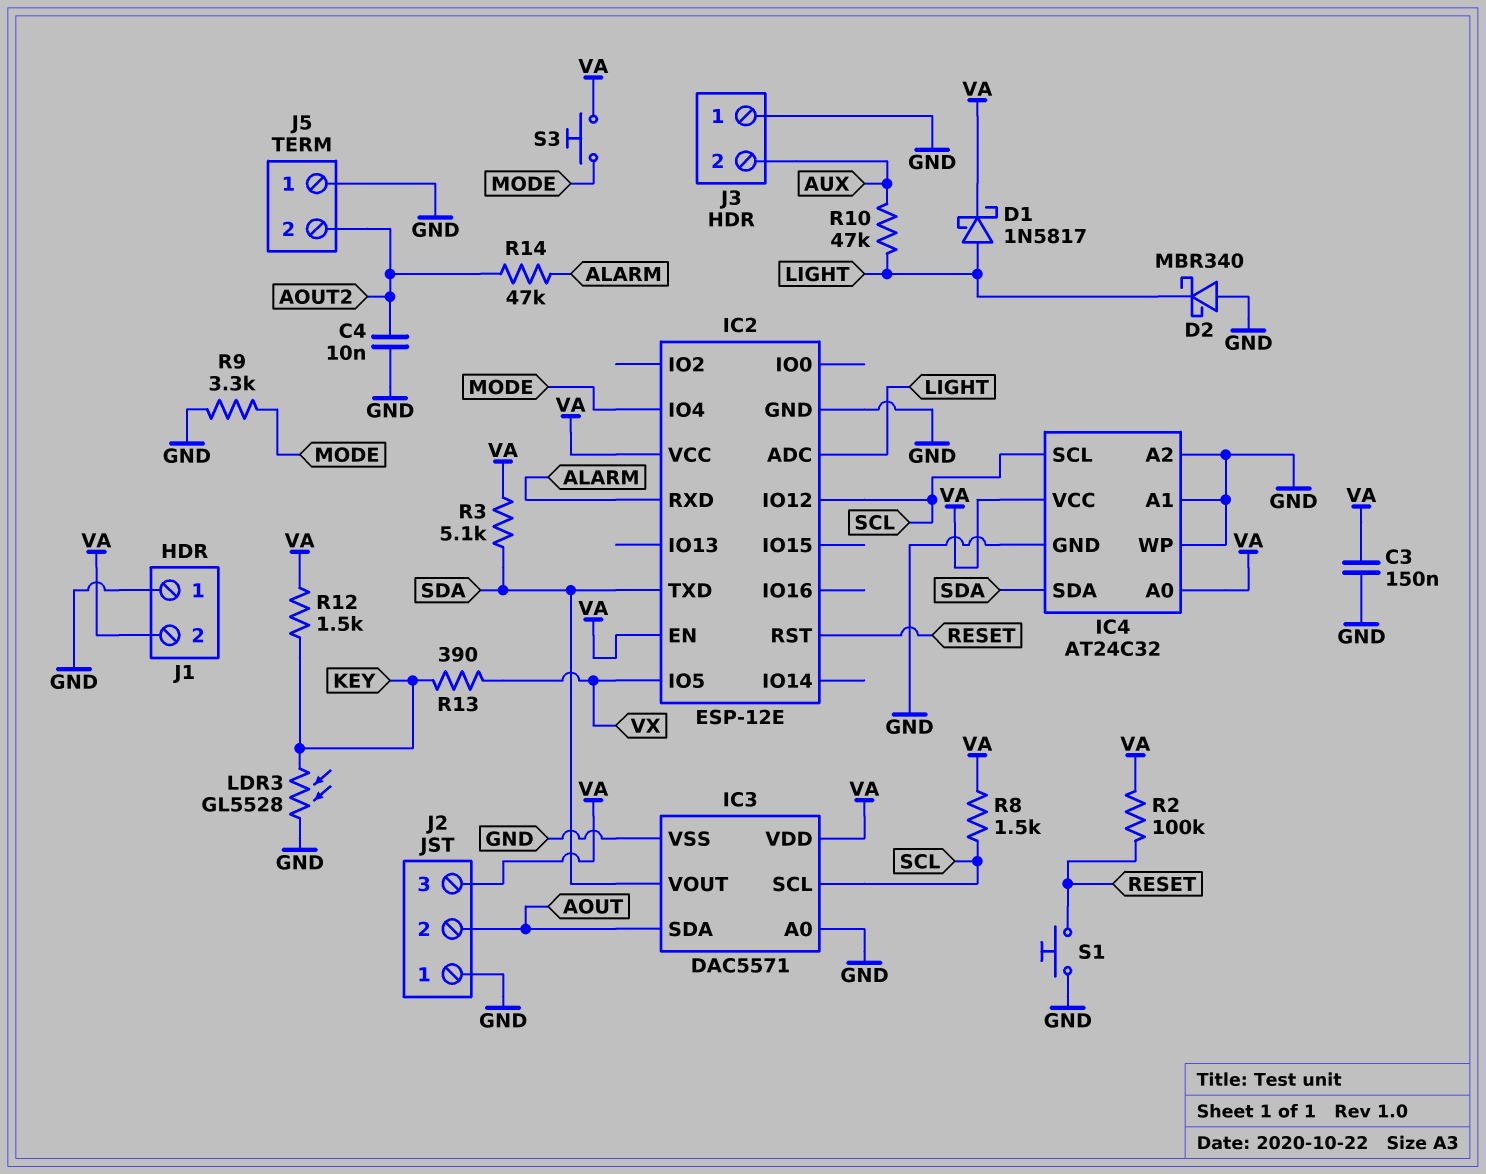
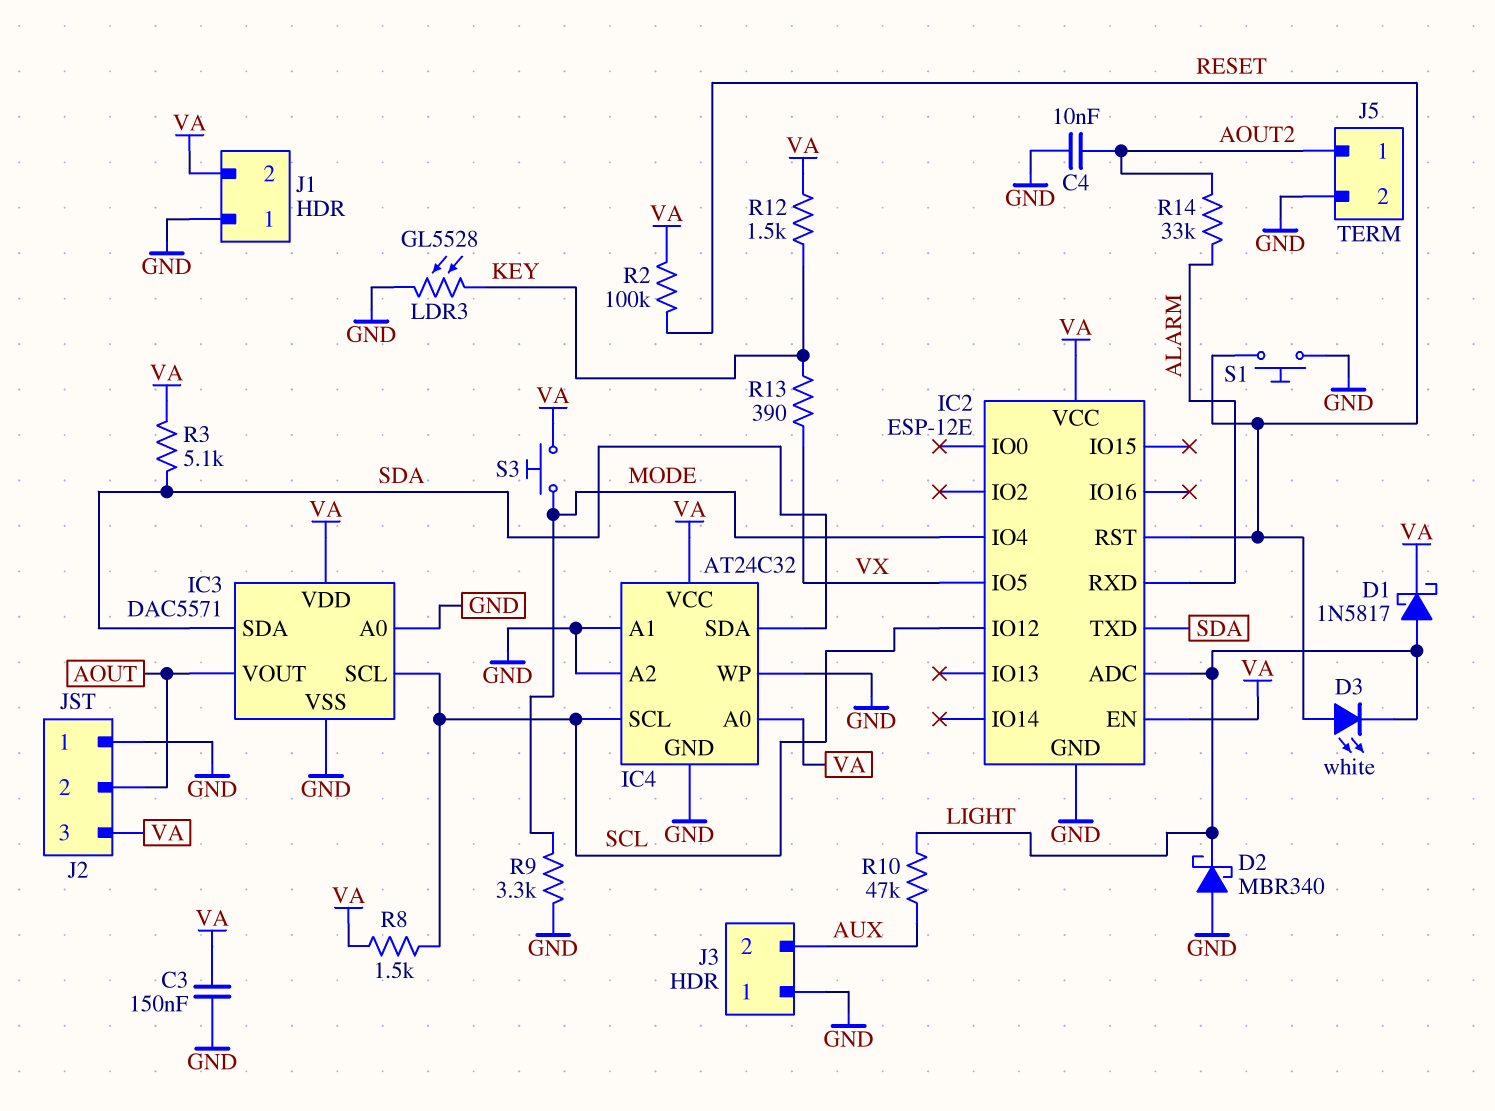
D3: none -> LED white (A RESET, K LIGHT)
IC3 pin SDA: AOUT -> SDA
IC3 pin VOUT: SDA -> AOUT
J5 pin 1: GND -> AOUT2
J5 pin 2: AOUT2 -> GND
R14: 47k (ALARM, AOUT2) -> 33k (ALARM, AOUT2)

